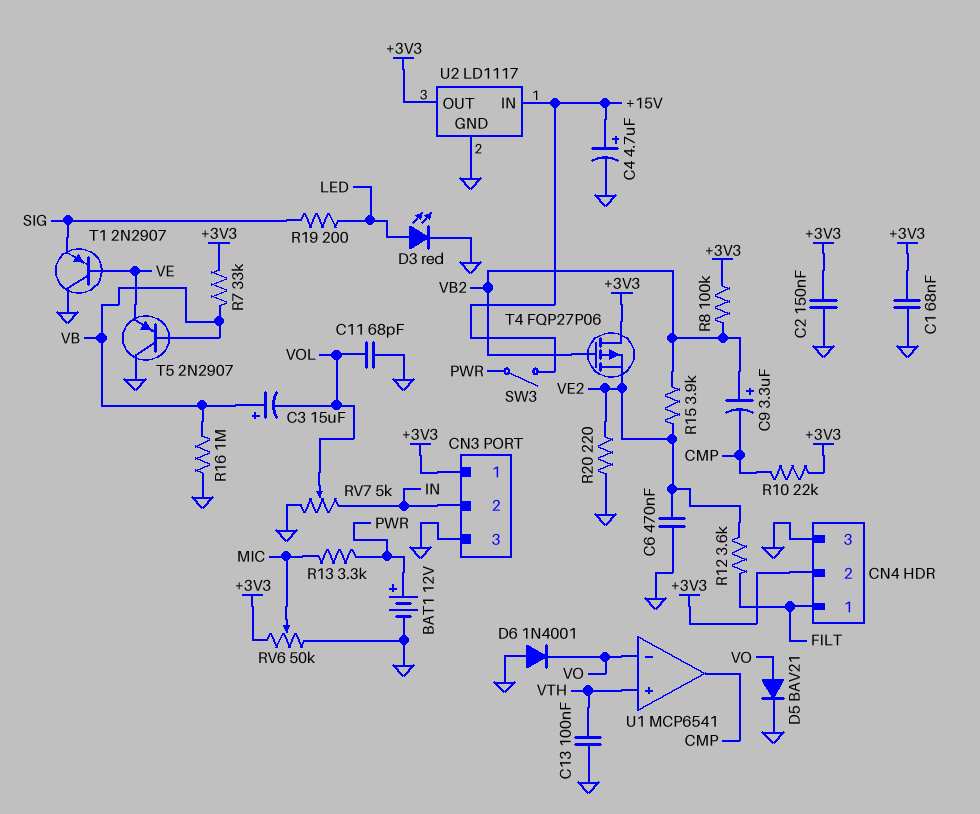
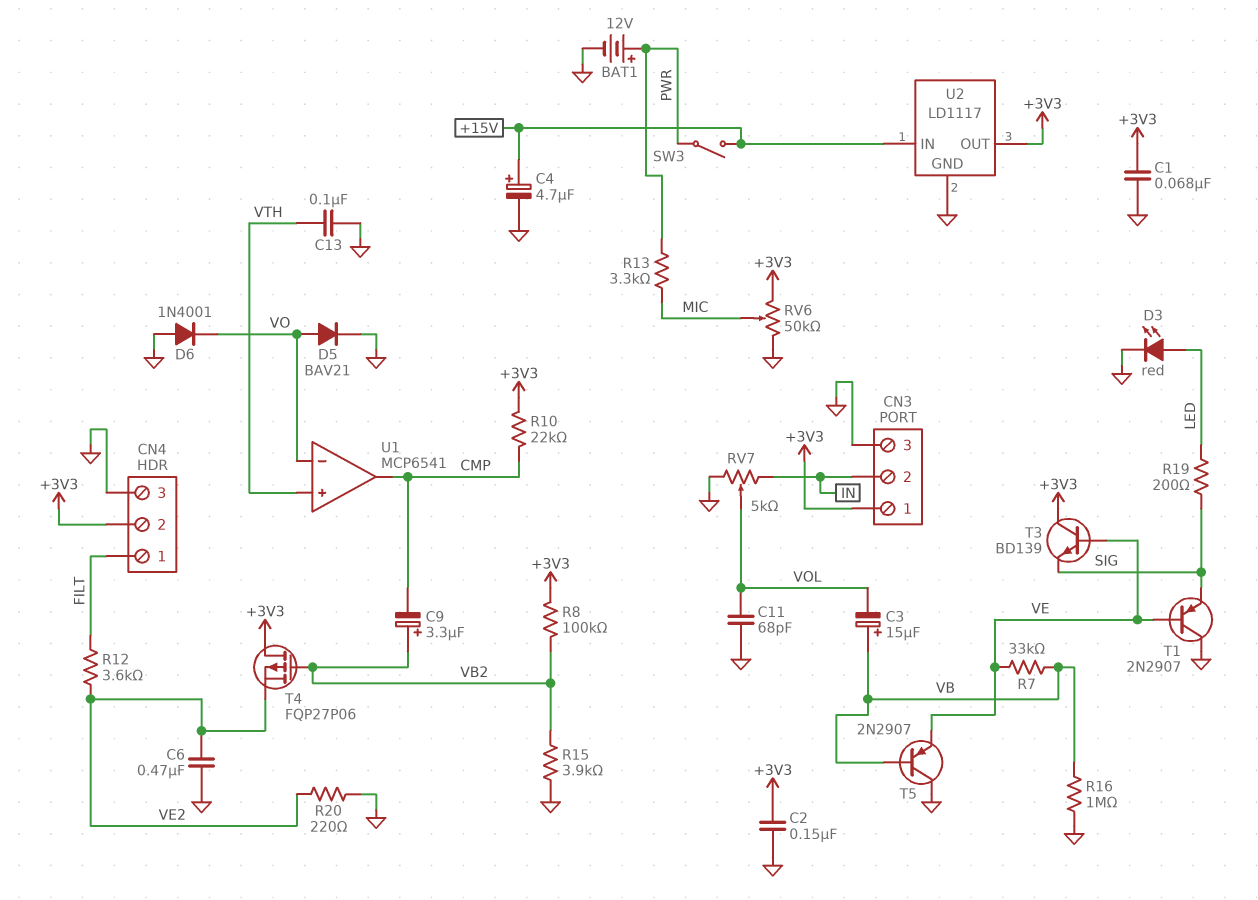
R7: 33k (+3V3, VB) -> 33k (VB, VE)
R15: 3.9k (VB2, VE2) -> 3.9k (GND, VB2)
T3: none -> NPN BD139 (B VE, C +3V3, E SIG)

